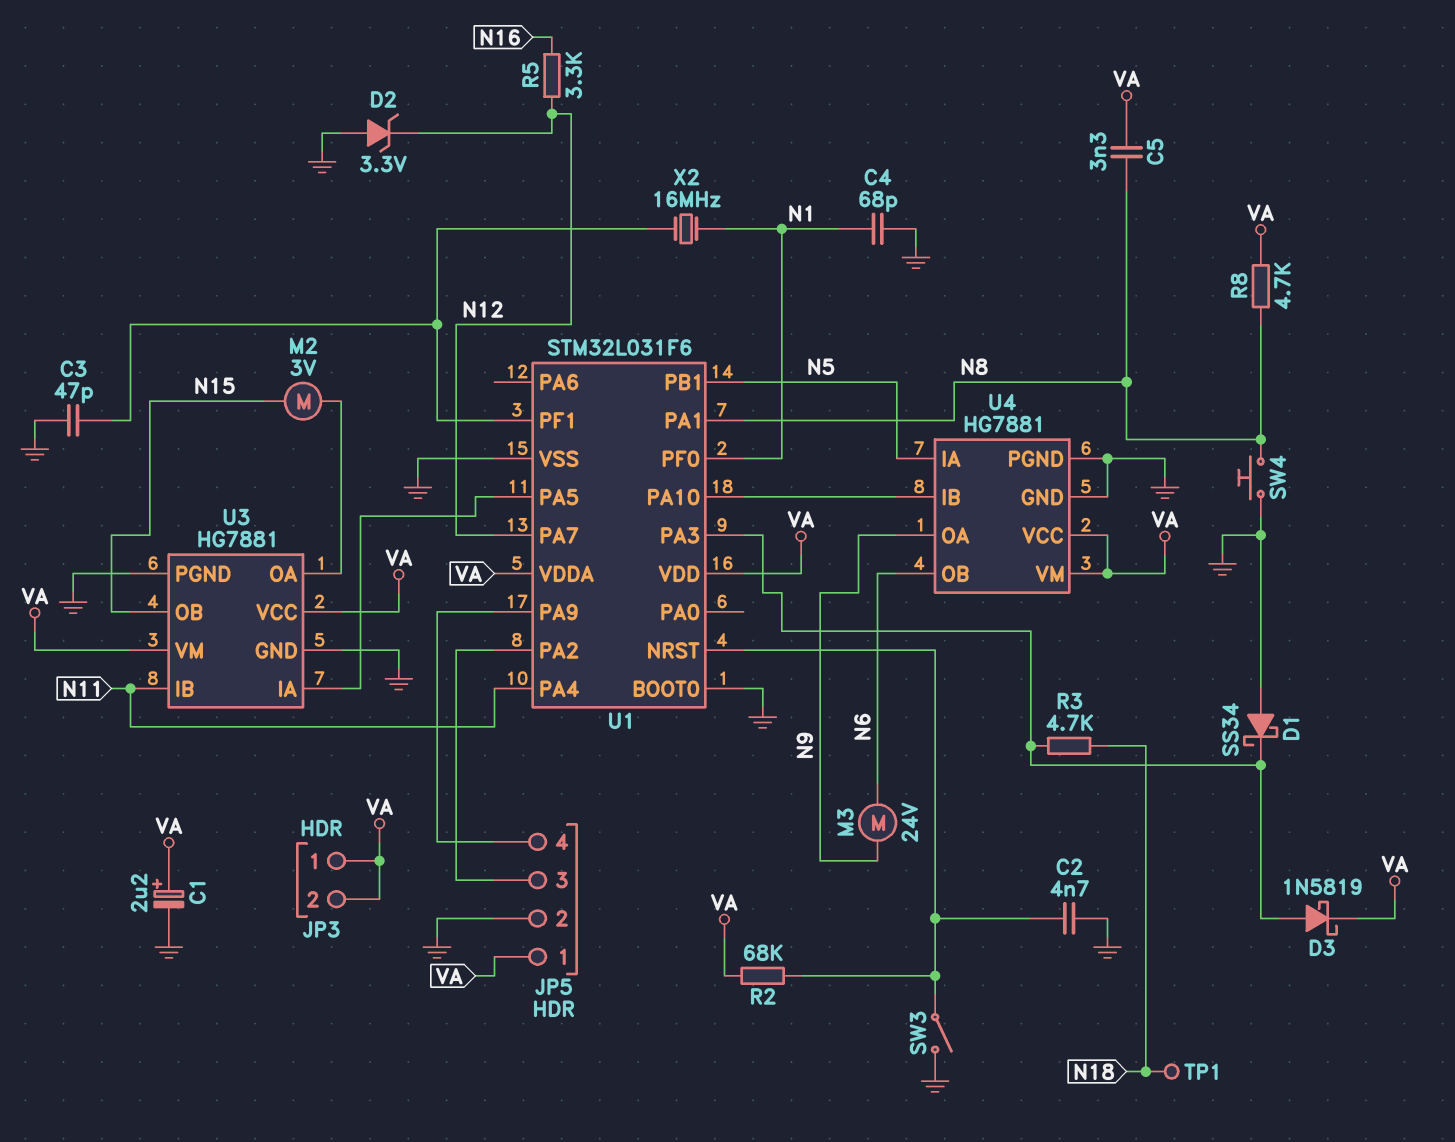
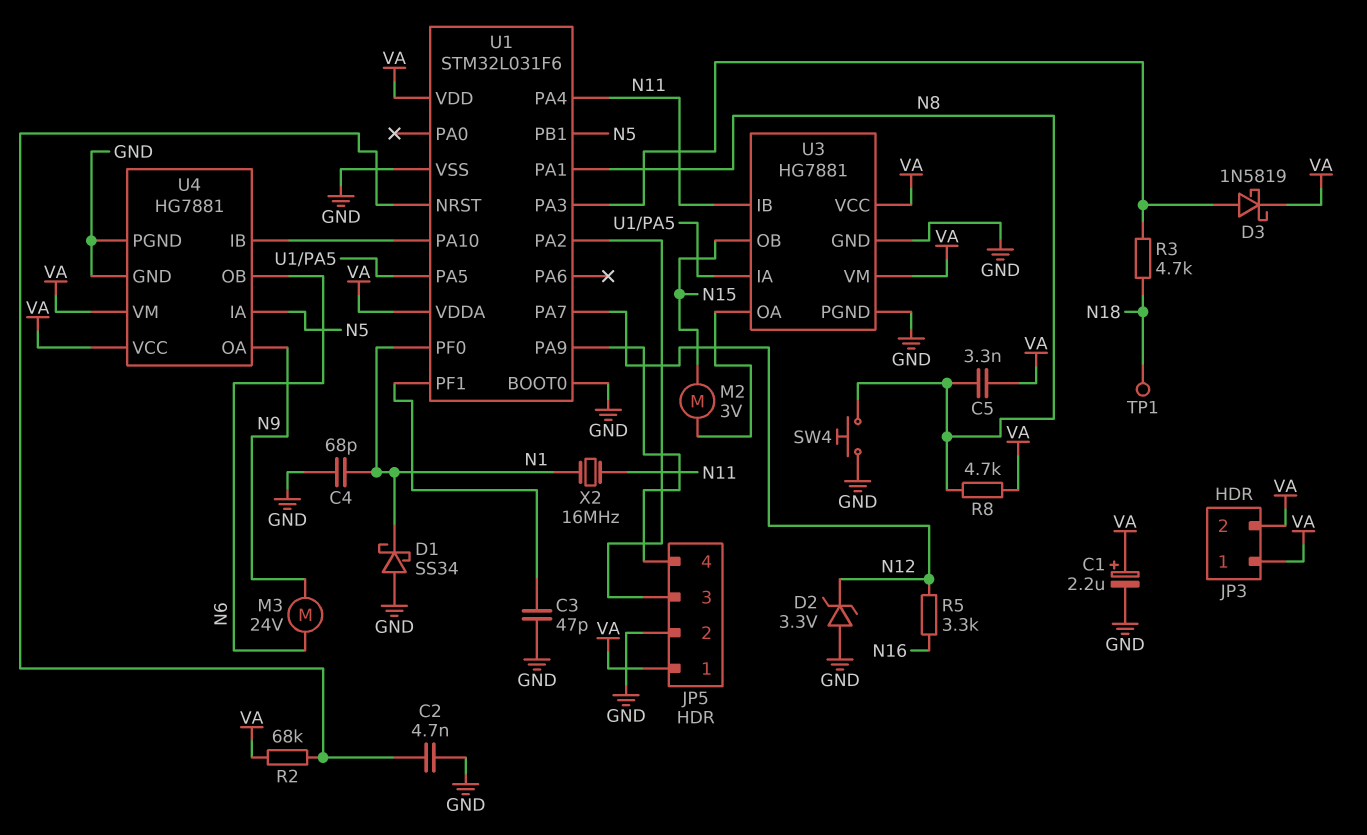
D1: schottky SS34 (A GND, K U1/PA3) -> schottky SS34 (A GND, K N1)
SW3: switch (GND, U1/NRST) -> none
X2: 16MHz (N1, U1/PF1) -> 16MHz (N1, N11)

